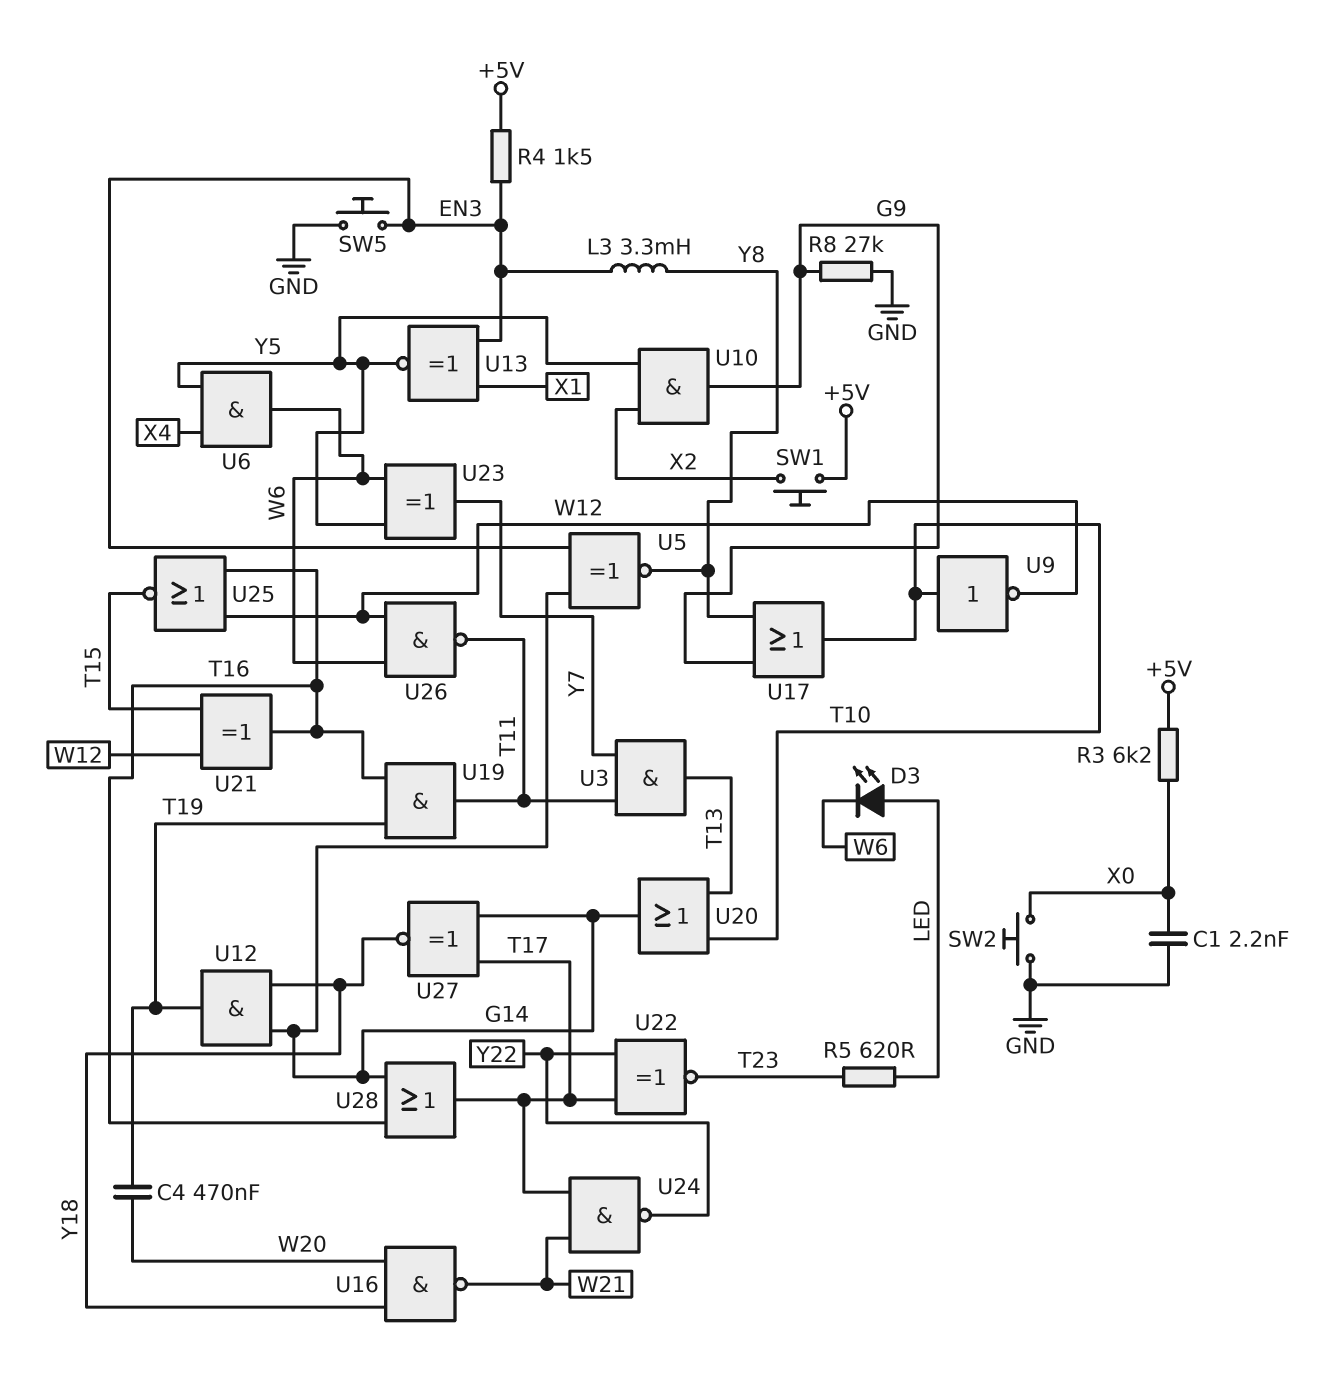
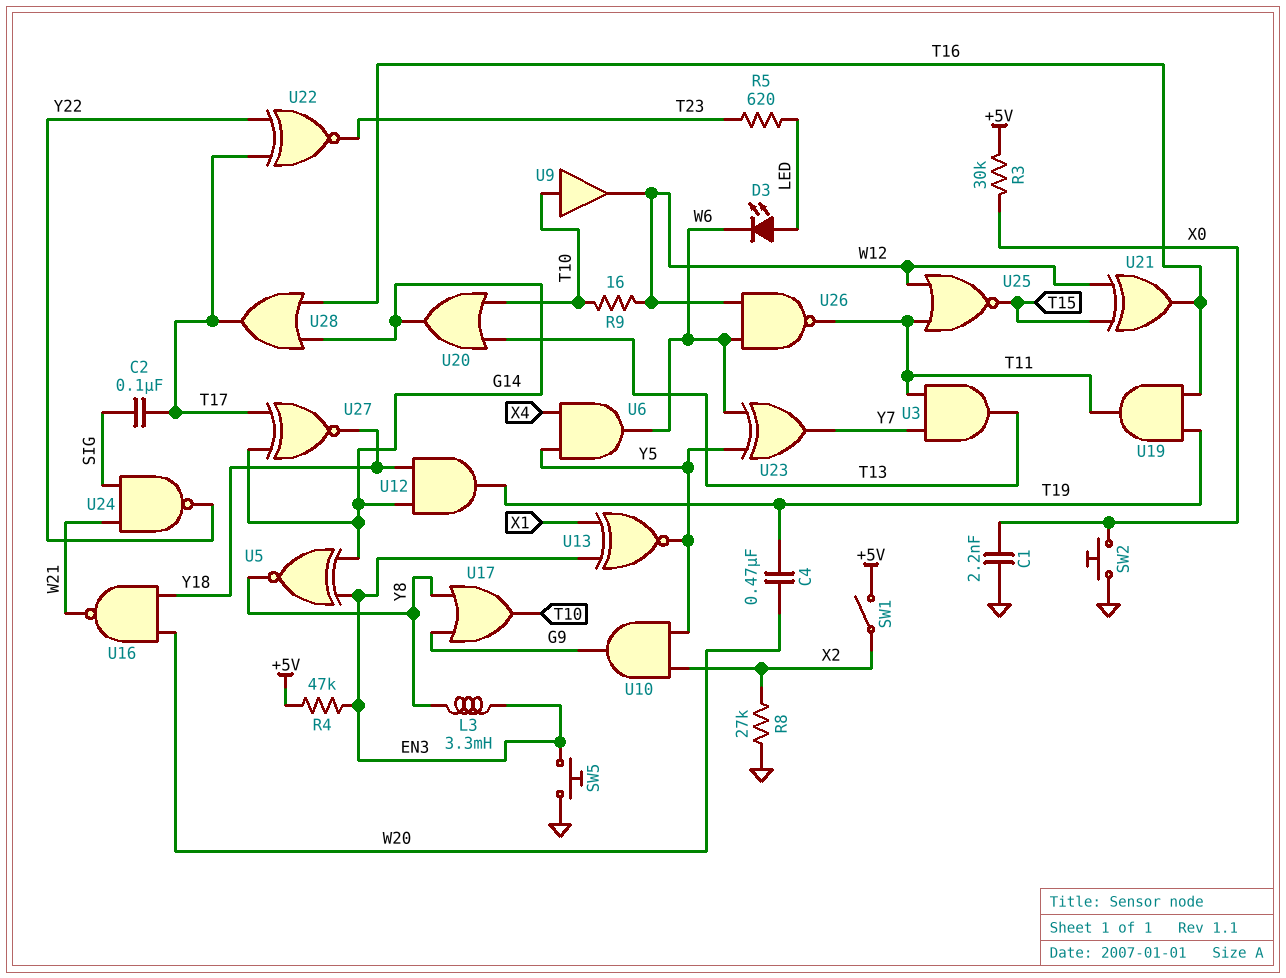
C2: none -> 100nF (SIG, T17)
R3: 6.2k (+5V, X0) -> 30k (+5V, X0)
R4: 1.5k (+5V, EN3) -> 47k (+5V, EN3)
R8: 27k (G9, GND) -> 27k (GND, X2)
R9: none -> 16 (T10, W12)
SW1: button (+5V, X2) -> switch (+5V, X2)
U9: NOT (in T10, out W12) -> buffer (in T10, out W12)
U24: NAND (in T17, in W21, out Y22) -> NAND (in SIG, in W21, out Y22)
U25: NOR (in T16, in W12, out T15) -> NOR (in T11, in W12, out T15)

